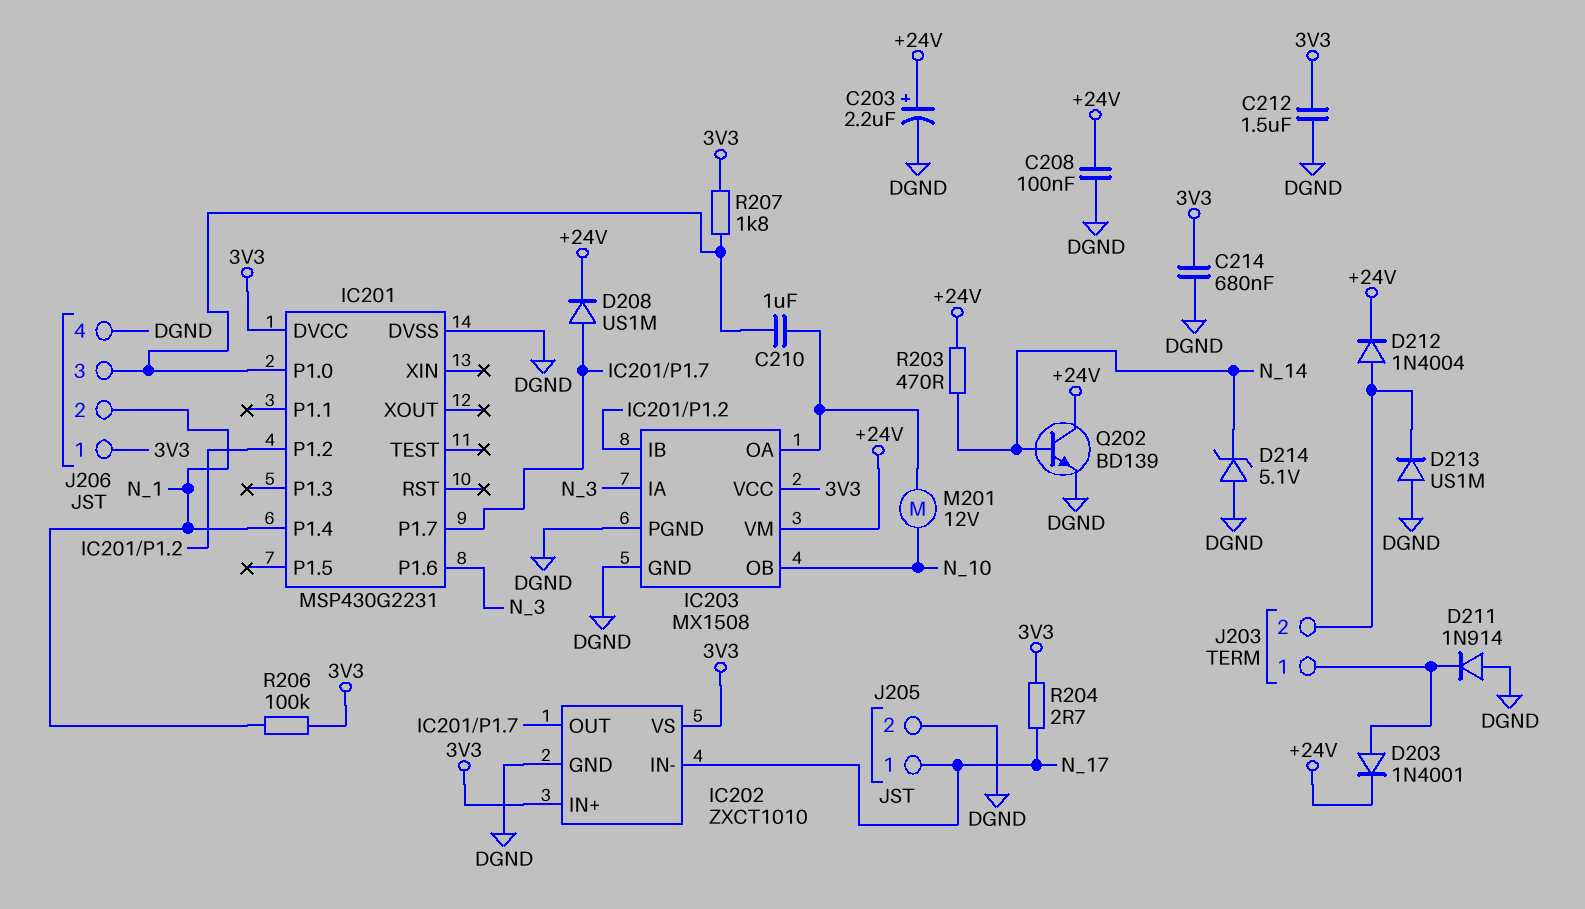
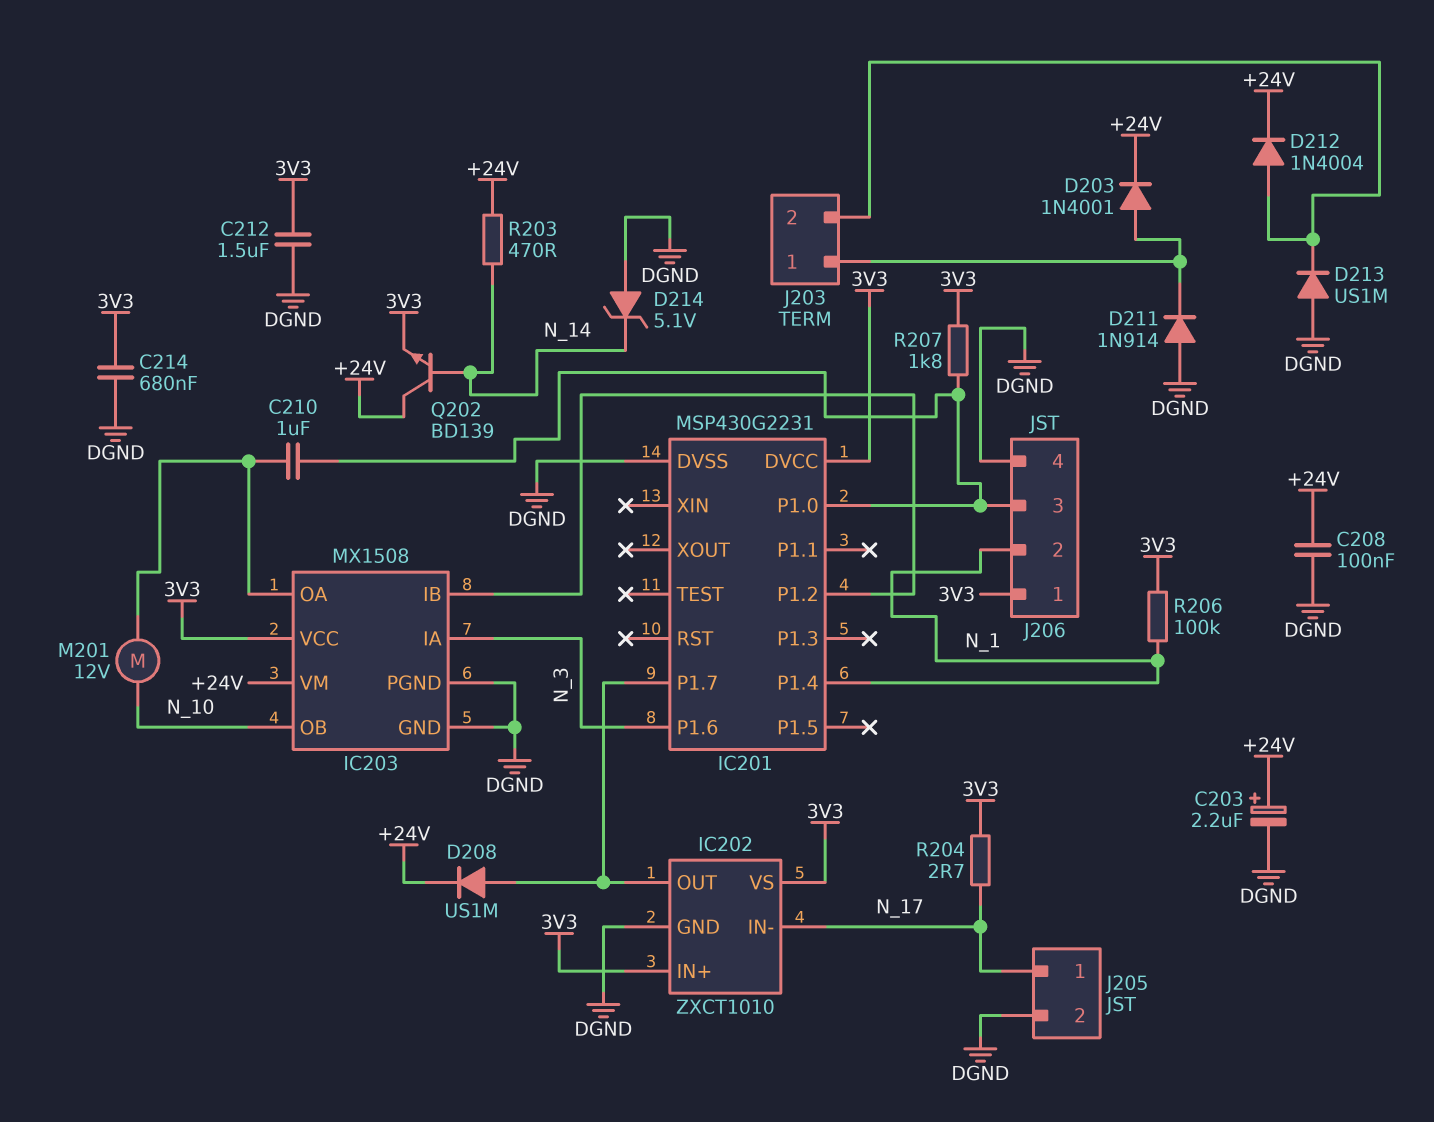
Q202: NPN BD139 (B N_14, C +24V, E DGND) -> NPN BD139 (B N_14, C +24V, E 3V3)

